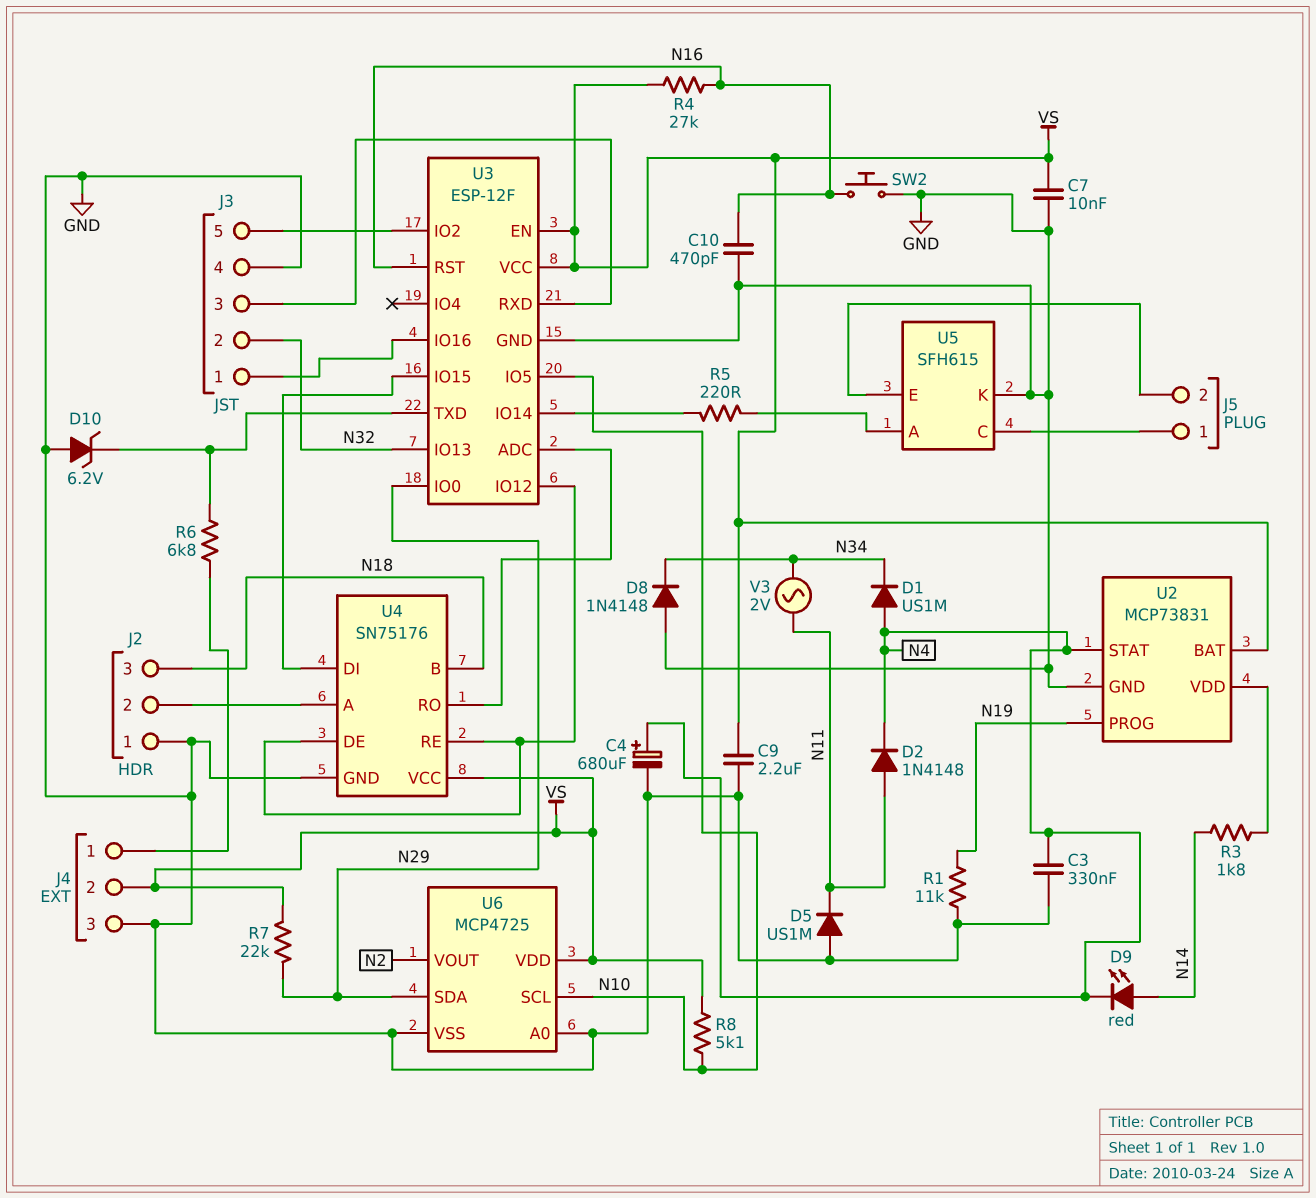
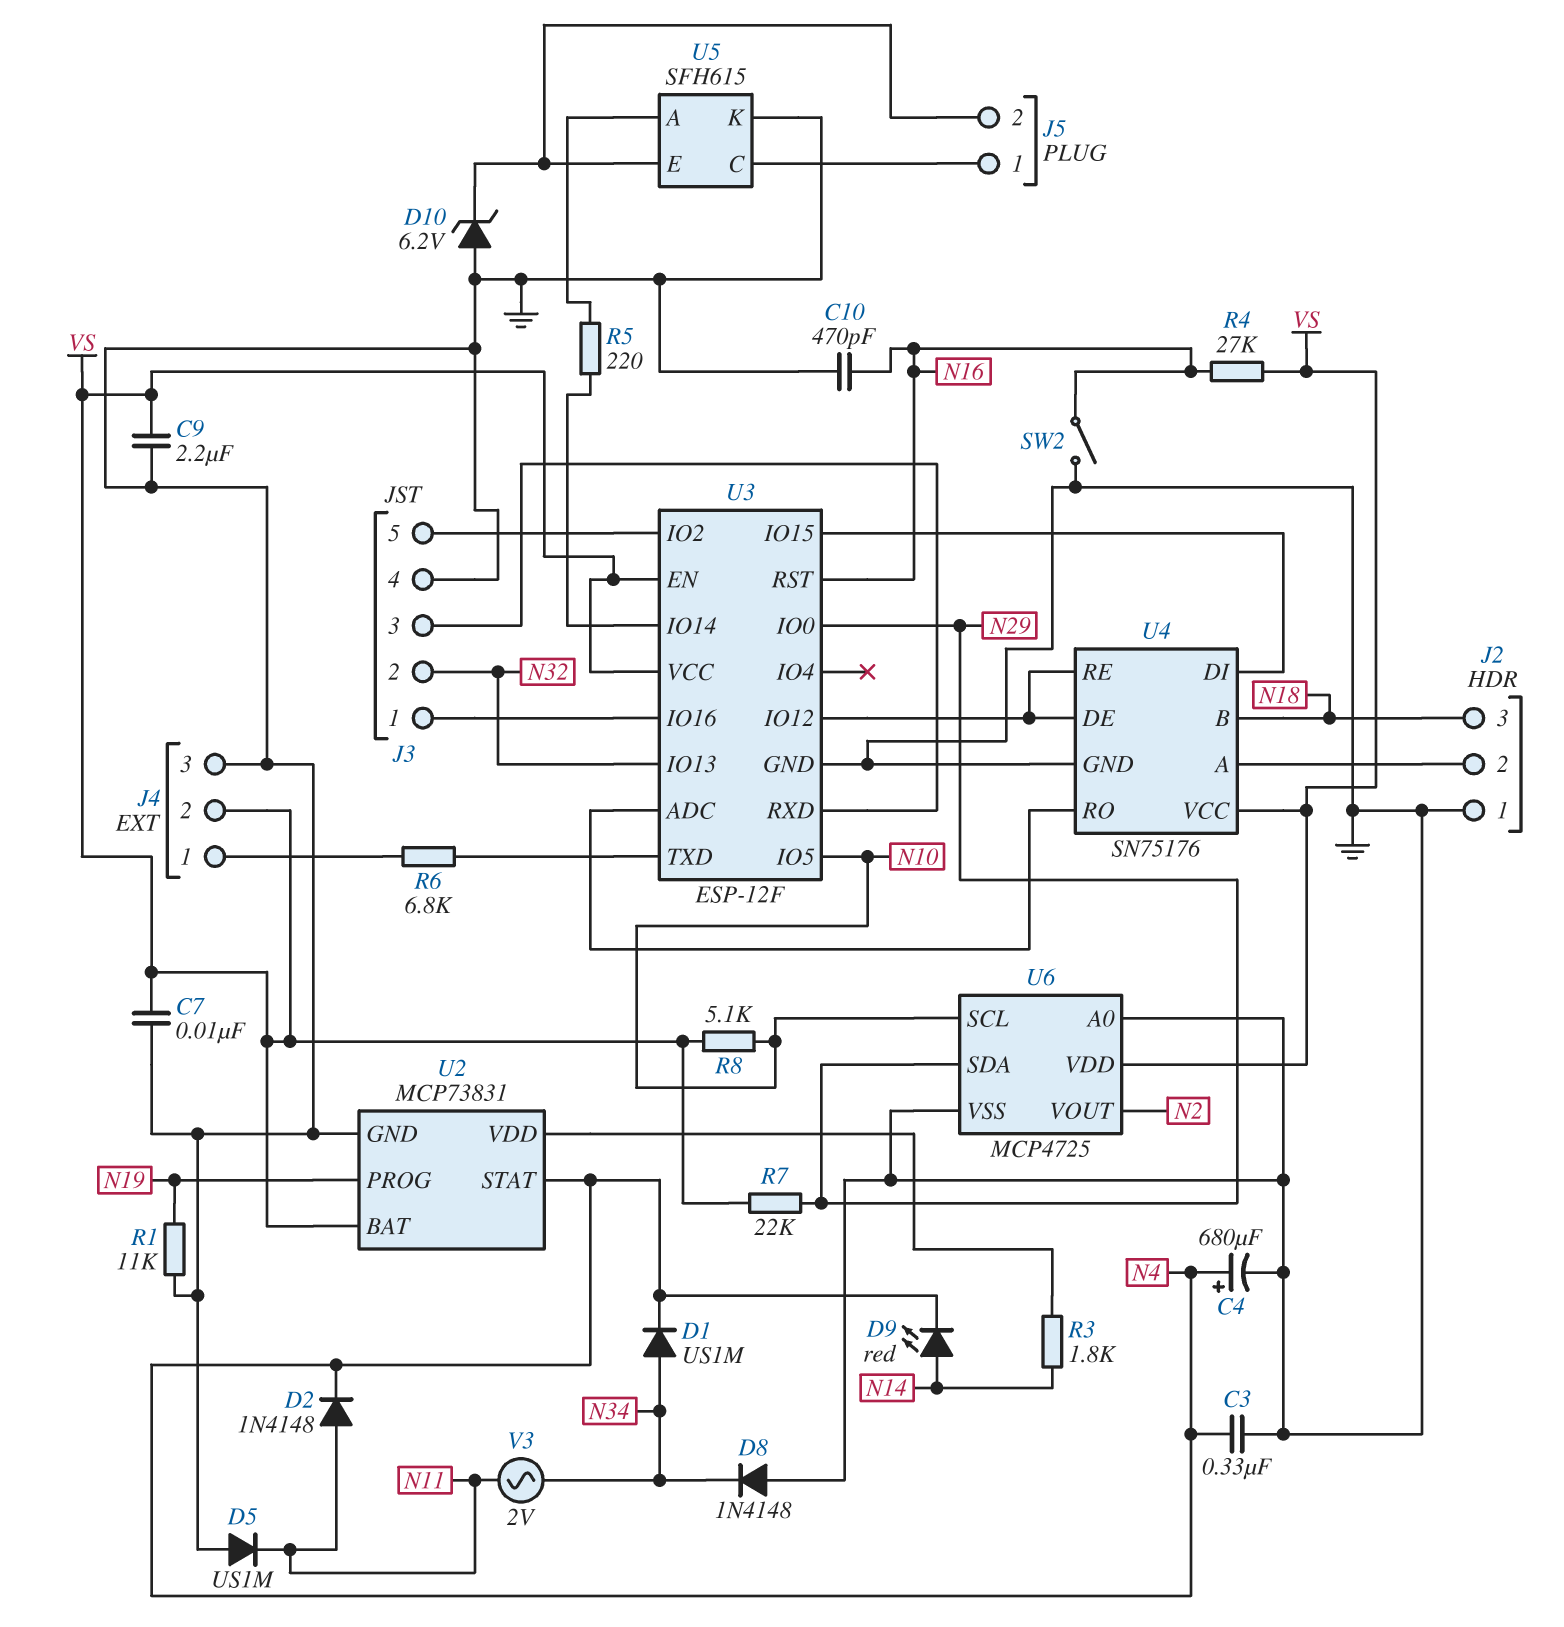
D1: diode US1M (A N4, K N34) -> diode US1M (A N34, K N4)
D10: zener 6.2V (A GND, K U3/TXD) -> zener 6.2V (A GND, K J5/2)
SW2: button (GND, N16) -> switch (GND, N16)

